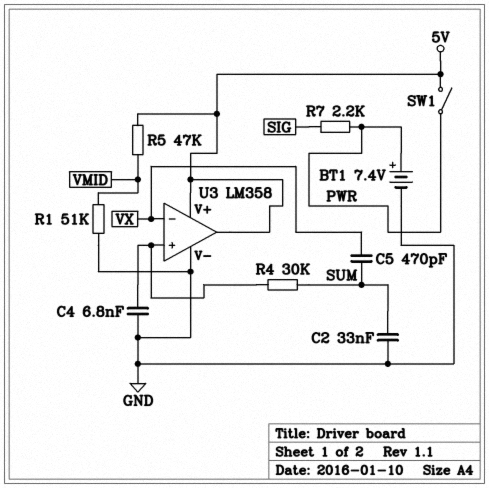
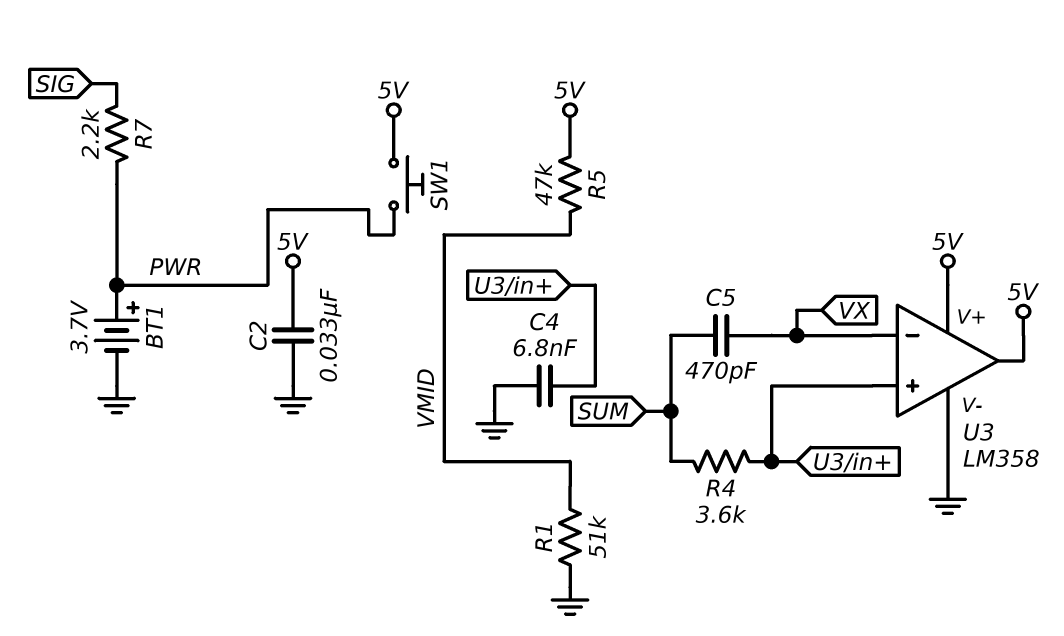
BT1: 7.4V (plus PWR, minus GND) -> 3.7V (plus PWR, minus GND)
C2: 33nF (GND, SUM) -> 33nF (5V, GND)
R4: 30k (SUM, U3/in+) -> 3.6k (SUM, U3/in+)
SW1: switch (5V, PWR) -> button (5V, PWR)

